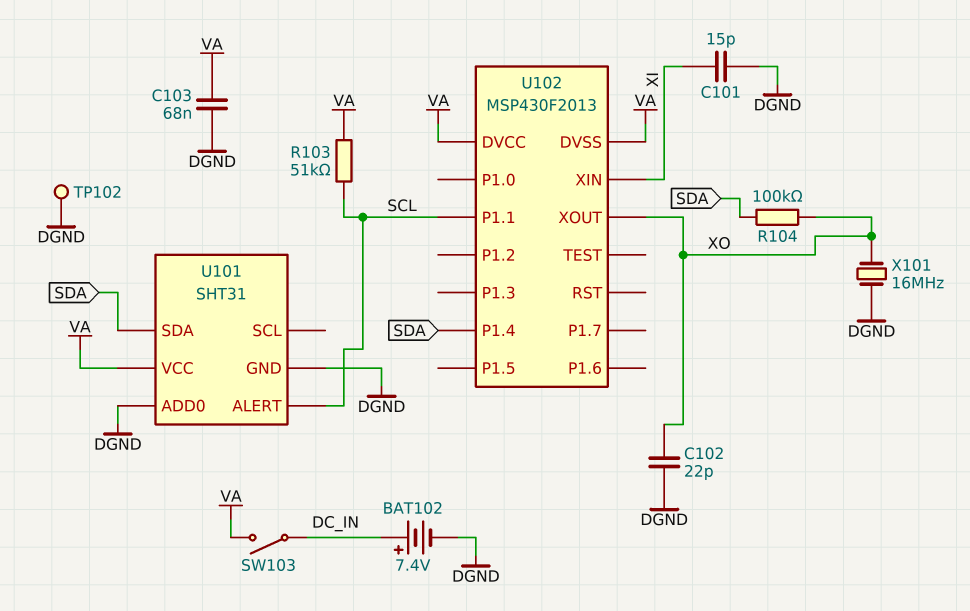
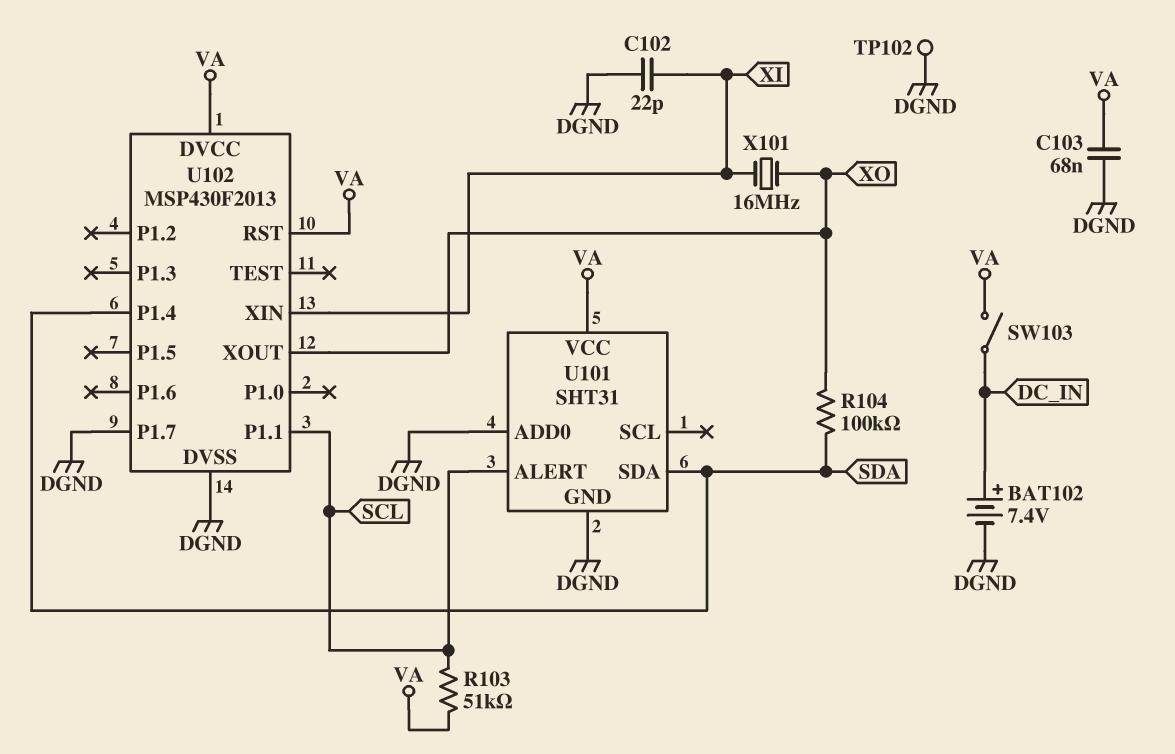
C101: 15pF (DGND, XI) -> none
C102: 22pF (DGND, XO) -> 22pF (DGND, XI)
U102 pin DVSS: VA -> DGND
U102 pin P1.7: none -> DGND
U102 pin RST: none -> VA
X101: 16MHz (DGND, XO) -> 16MHz (XI, XO)

